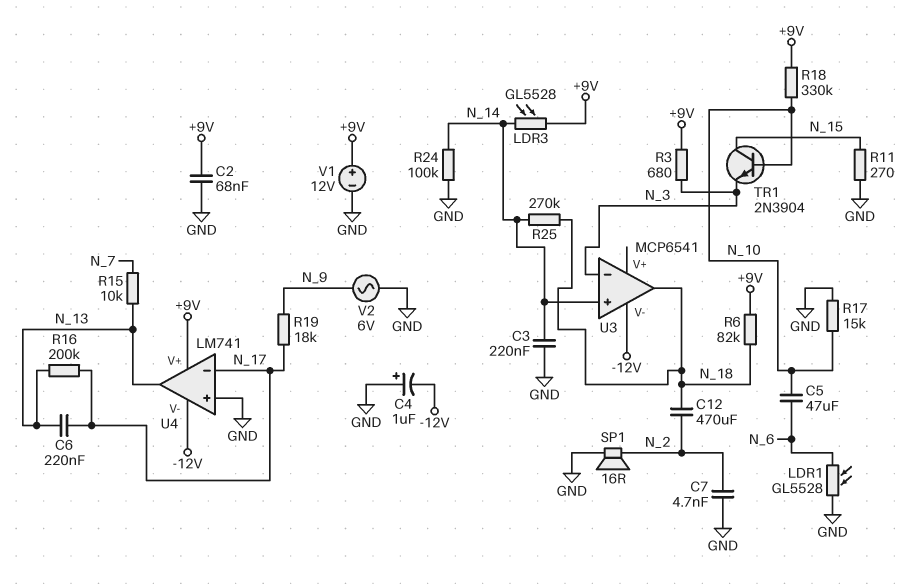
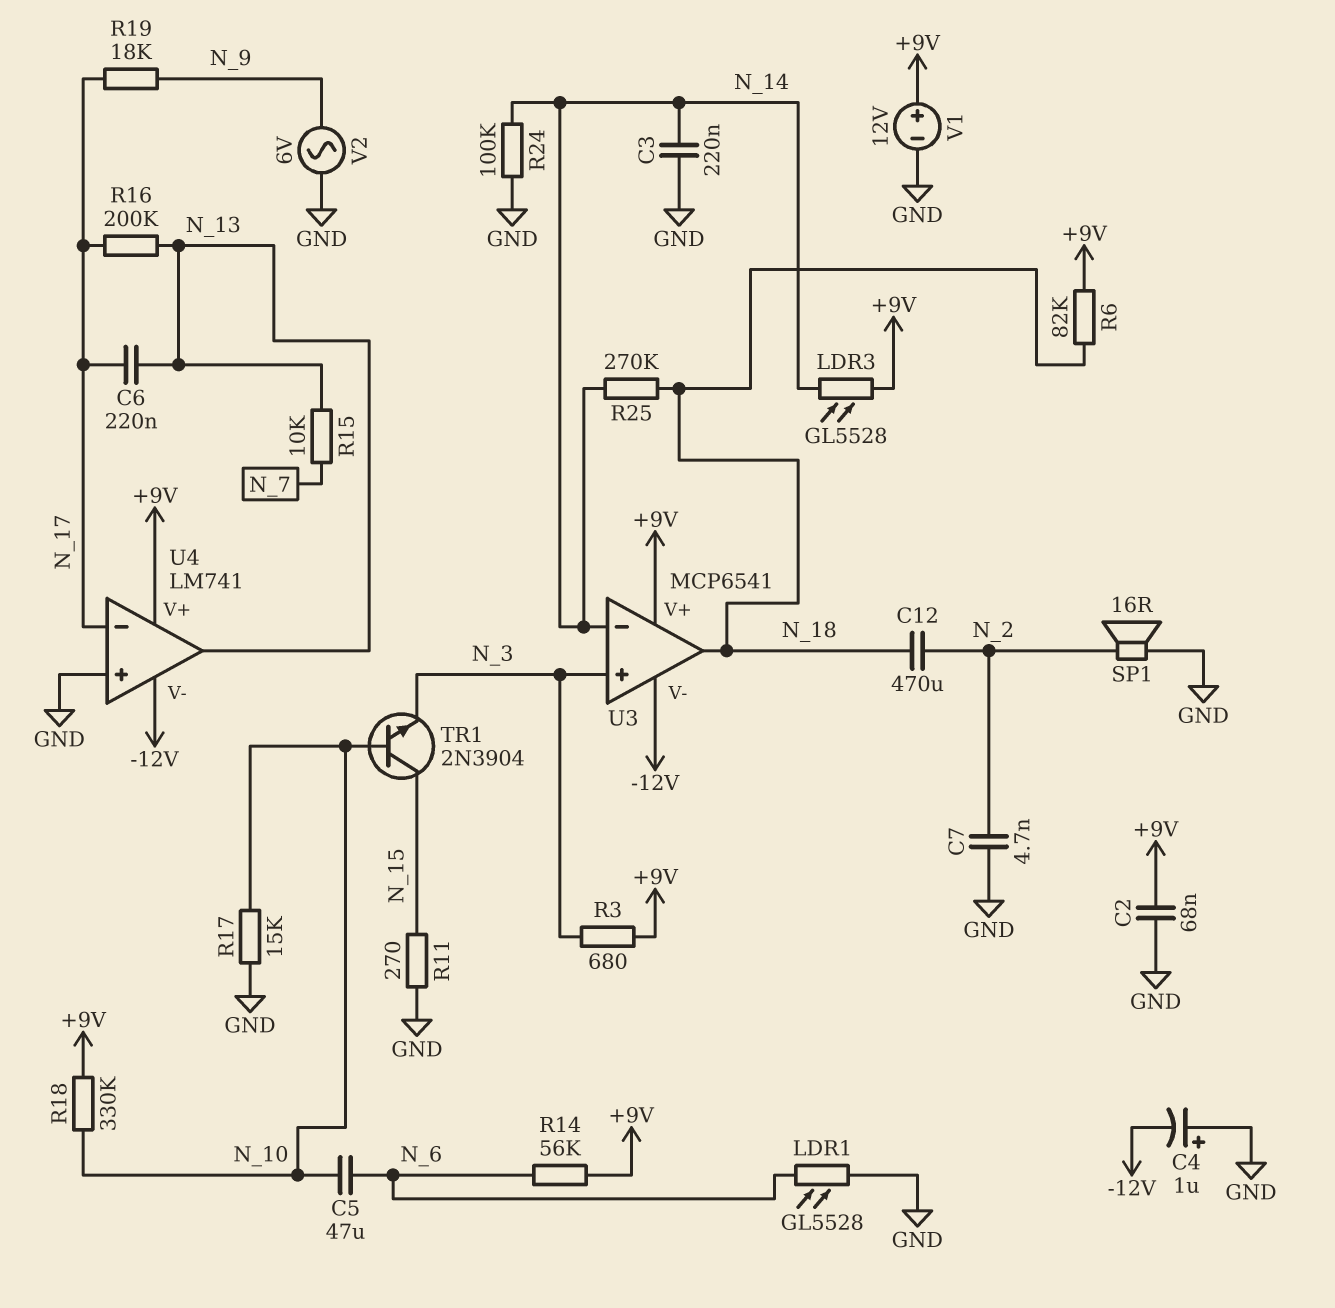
R14: none -> 56k (+9V, N_6)
U3 pin V+: none -> +9V
U3 pin in+: N_14 -> N_3
U3 pin in-: N_3 -> N_14

